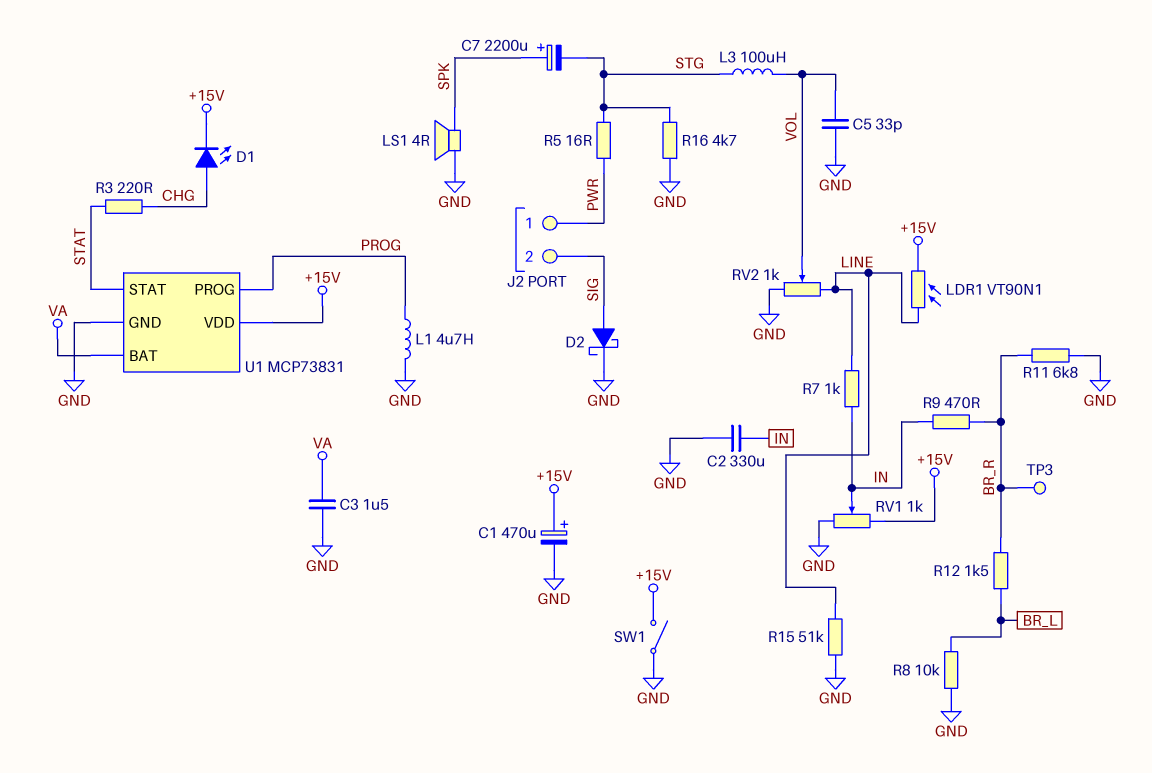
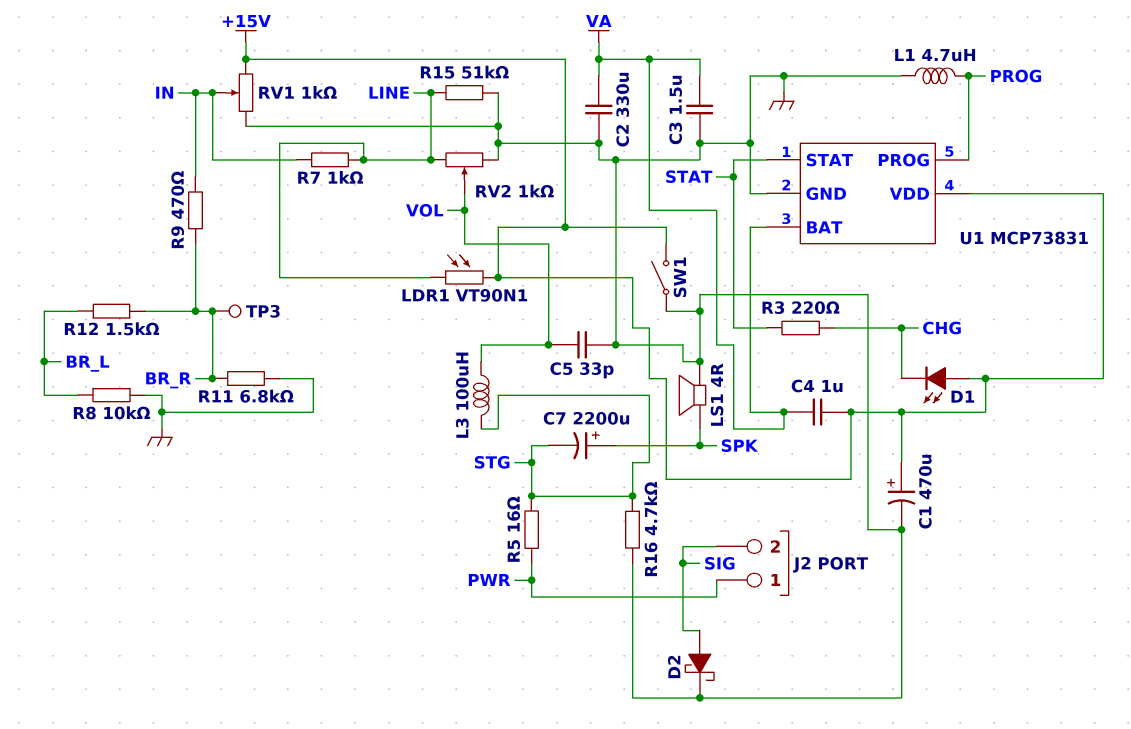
C2: 330uF (GND, IN) -> 330uF (GND, VA)
C4: none -> 1uF (+15V, VA)
D1: LED (A CHG, K +15V) -> LED (A +15V, K CHG)

